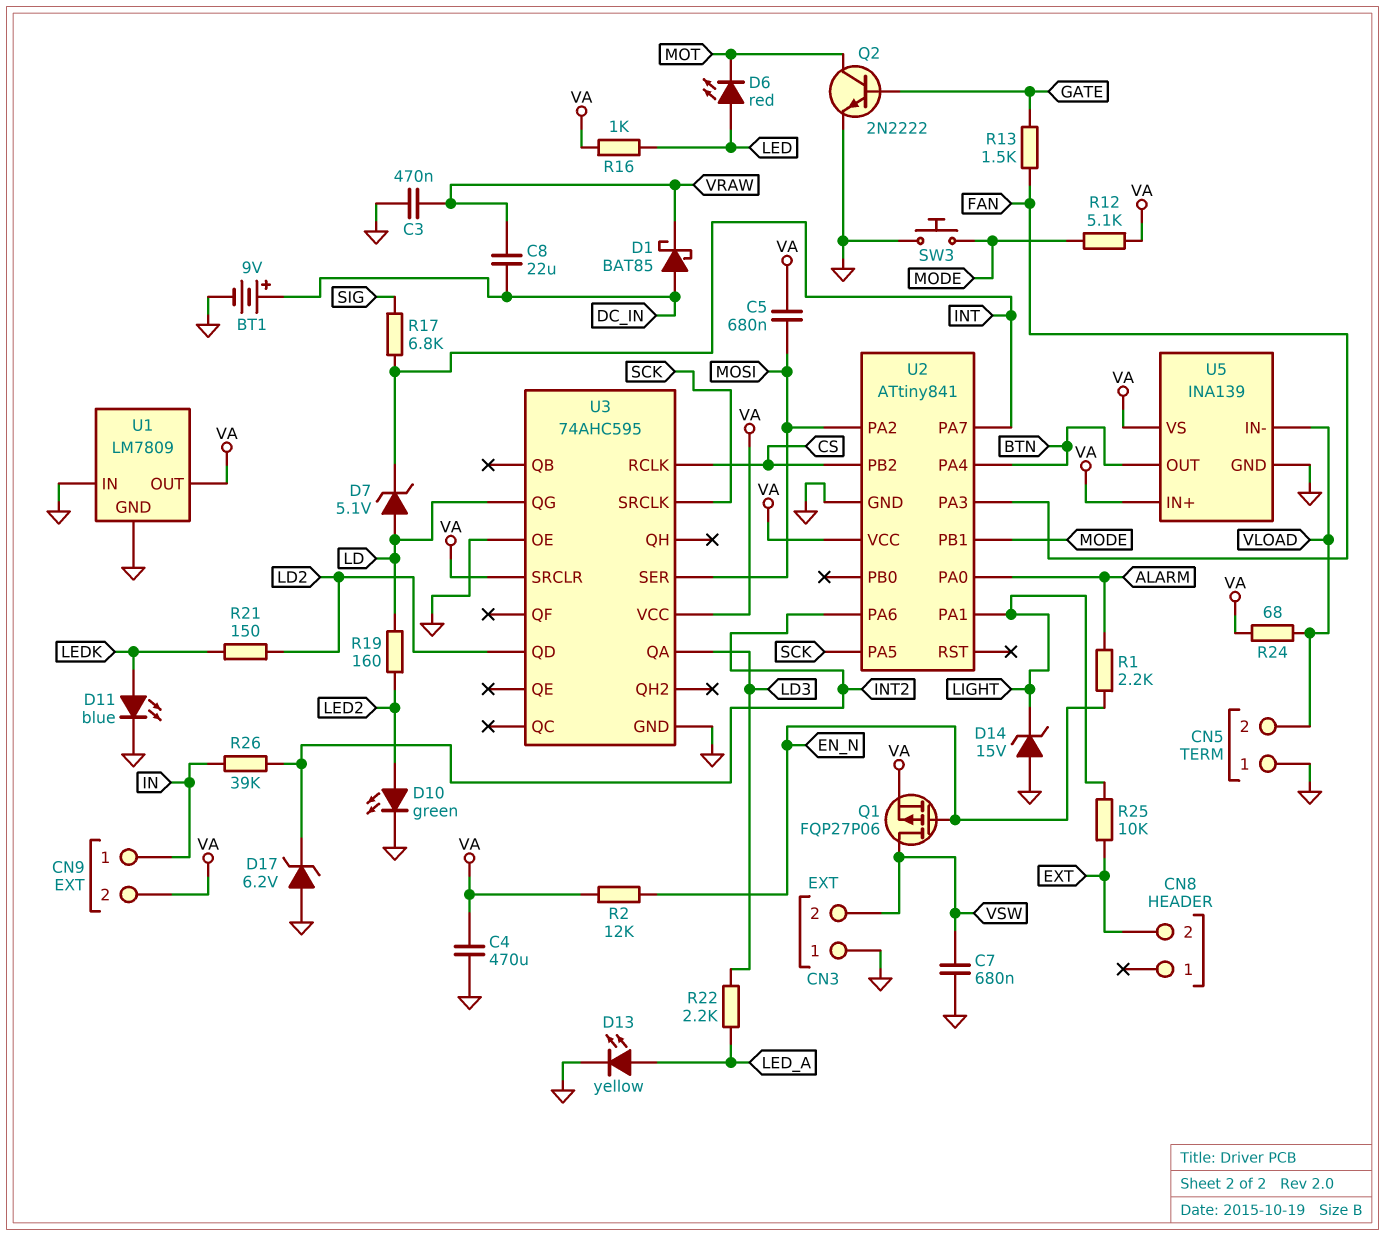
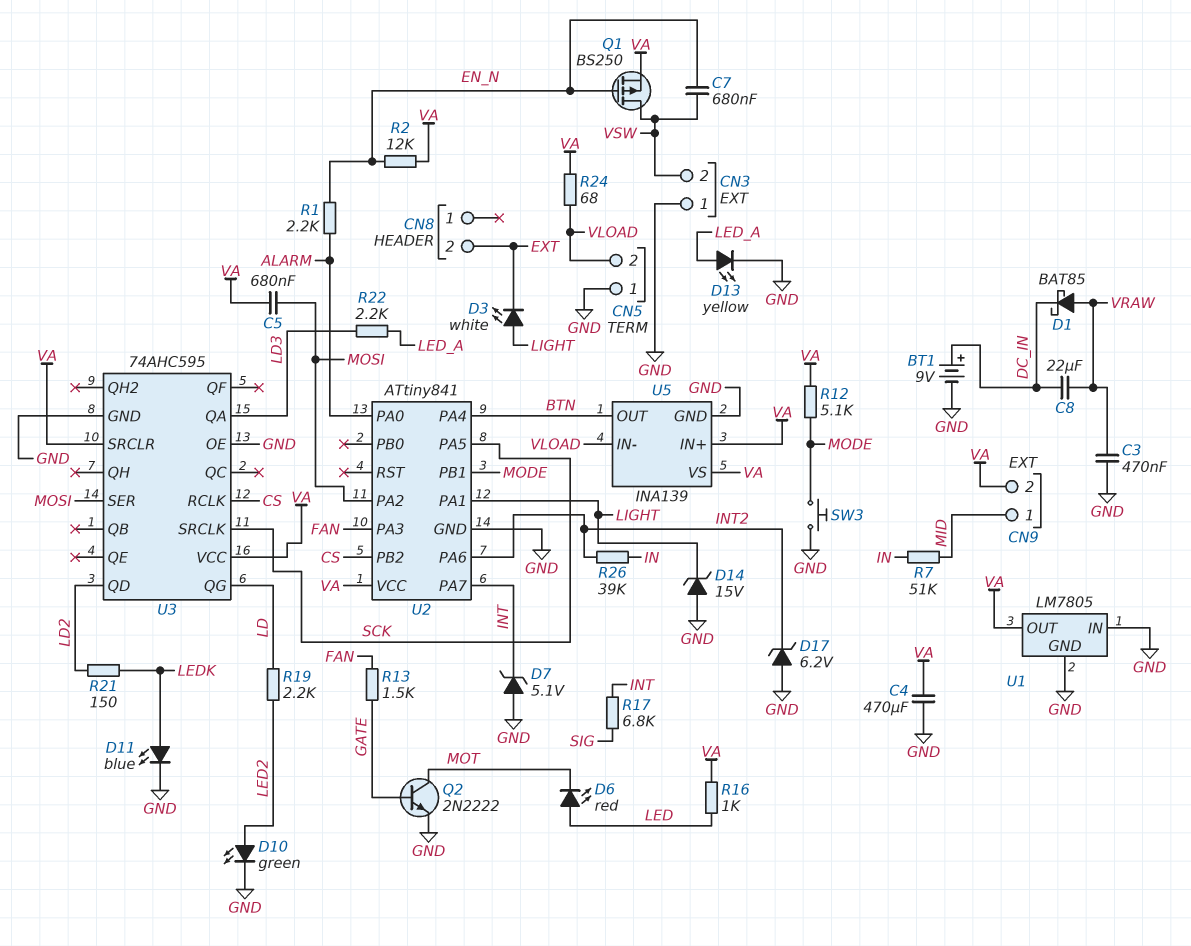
C7: 680nF (GND, VSW) -> 680nF (EN_N, VSW)
CN9 pin 1: IN -> MID
D1: schottky BAT85 (A DC_IN, K VRAW) -> schottky BAT85 (A VRAW, K DC_IN)
D3: none -> LED white (A LIGHT, K EXT)
D7: zener 5.1V (A LD, K INT) -> zener 5.1V (A GND, K INT)
Q1: PMOS FQP27P06 (G EN_N, D VSW, S VA) -> PMOS BS250 (G EN_N, D VSW, S VA)
R7: none -> 51k (IN, MID)
R19: 160 (LD, LED2) -> 2.2k (LD, LED2)
R25: 10k (EXT, LIGHT) -> none
U1: LM7809 -> LM7805

